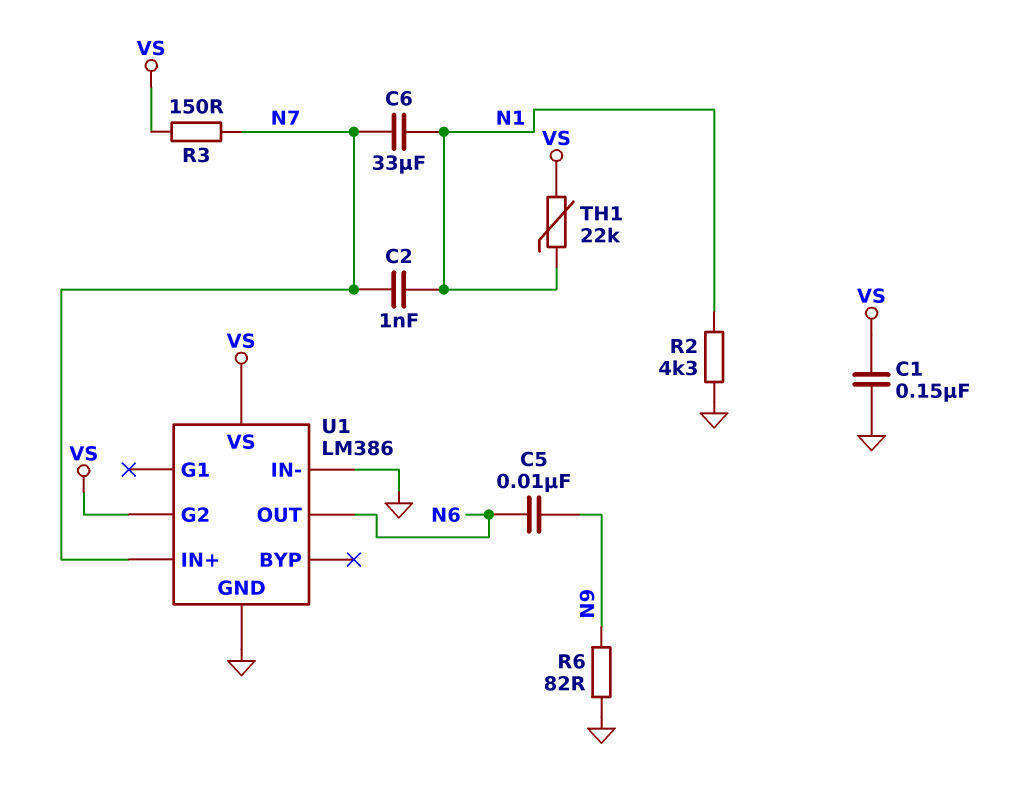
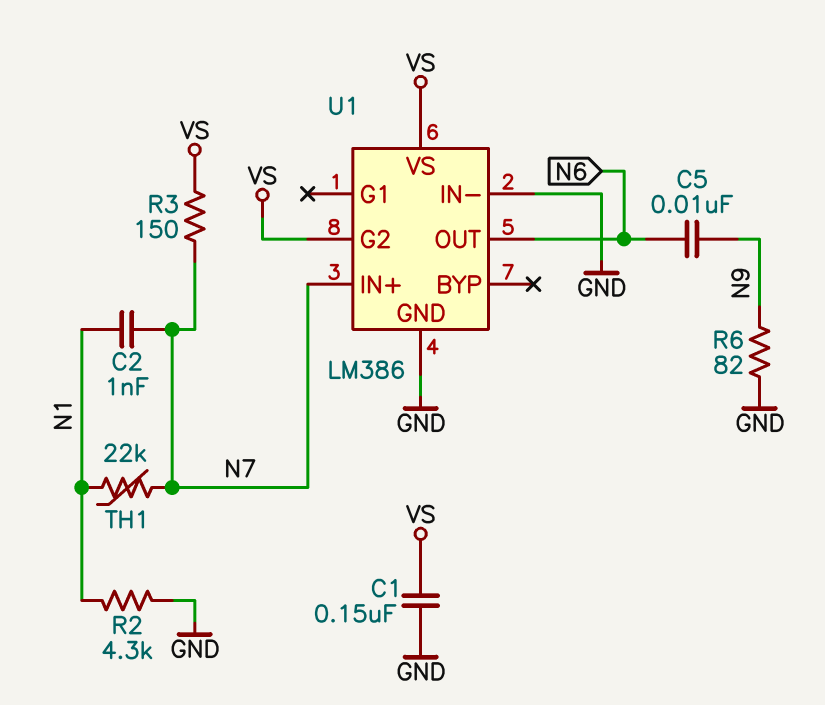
C6: 33uF (N1, N7) -> none
TH1: 22k (N1, VS) -> 22k (N1, N7)

